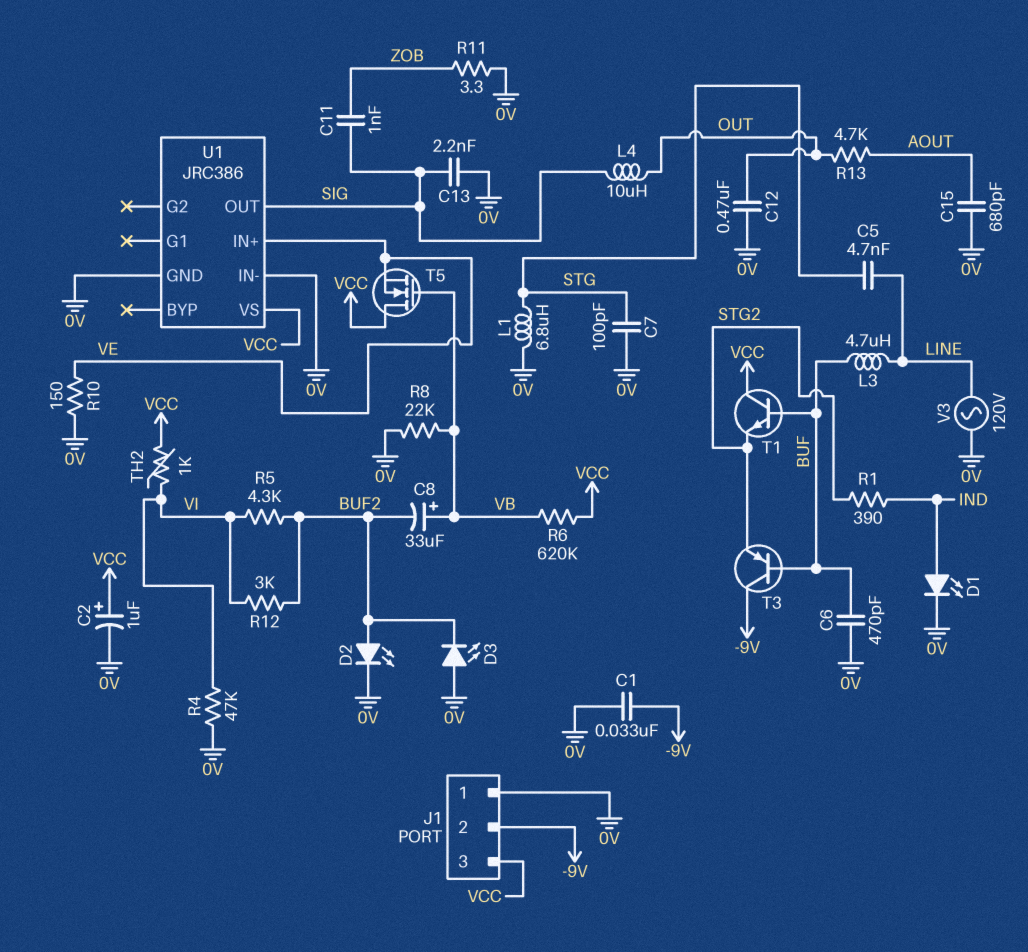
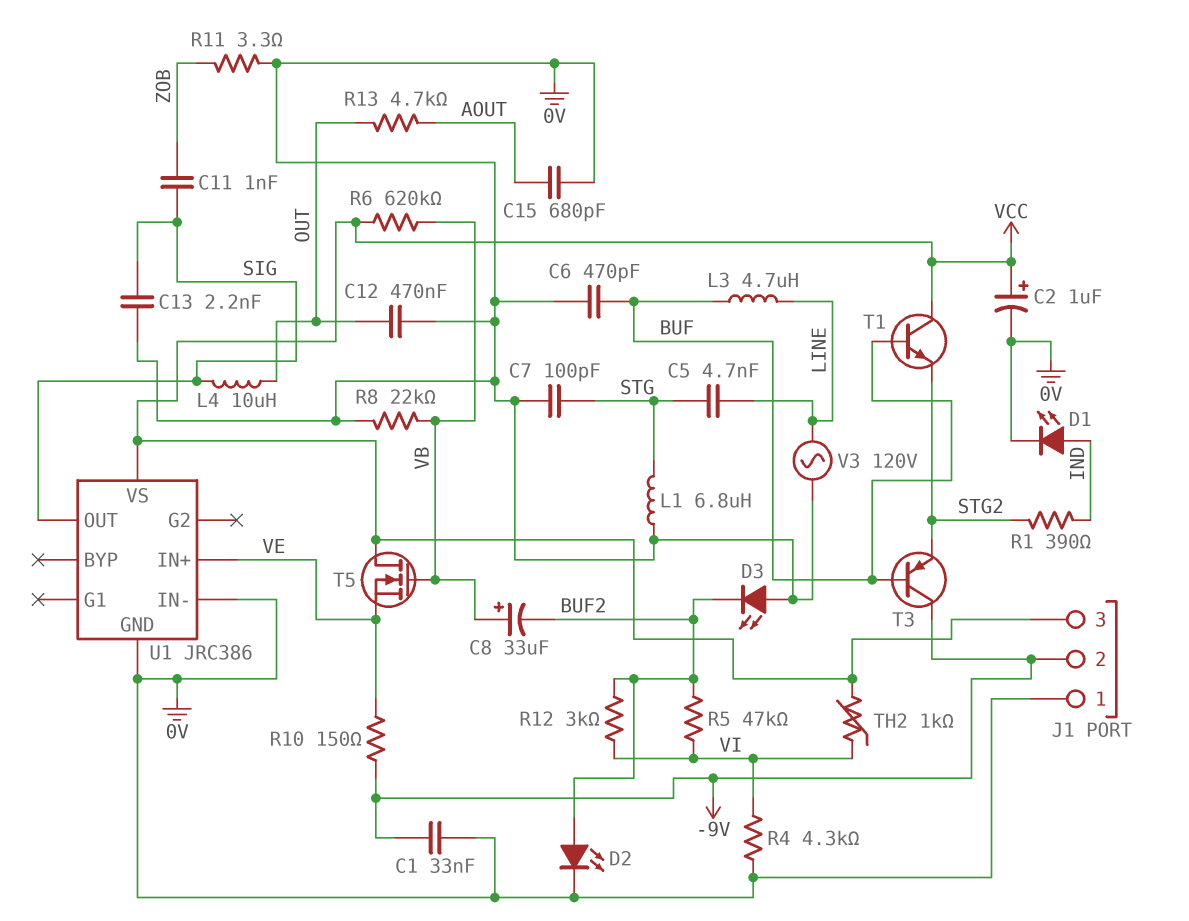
R4: 47k (0V, VI) -> 4.3k (0V, VI)
R5: 4.3k (BUF2, VI) -> 47k (BUF2, VI)
R10: 150 (0V, VE) -> 150 (-9V, VE)

